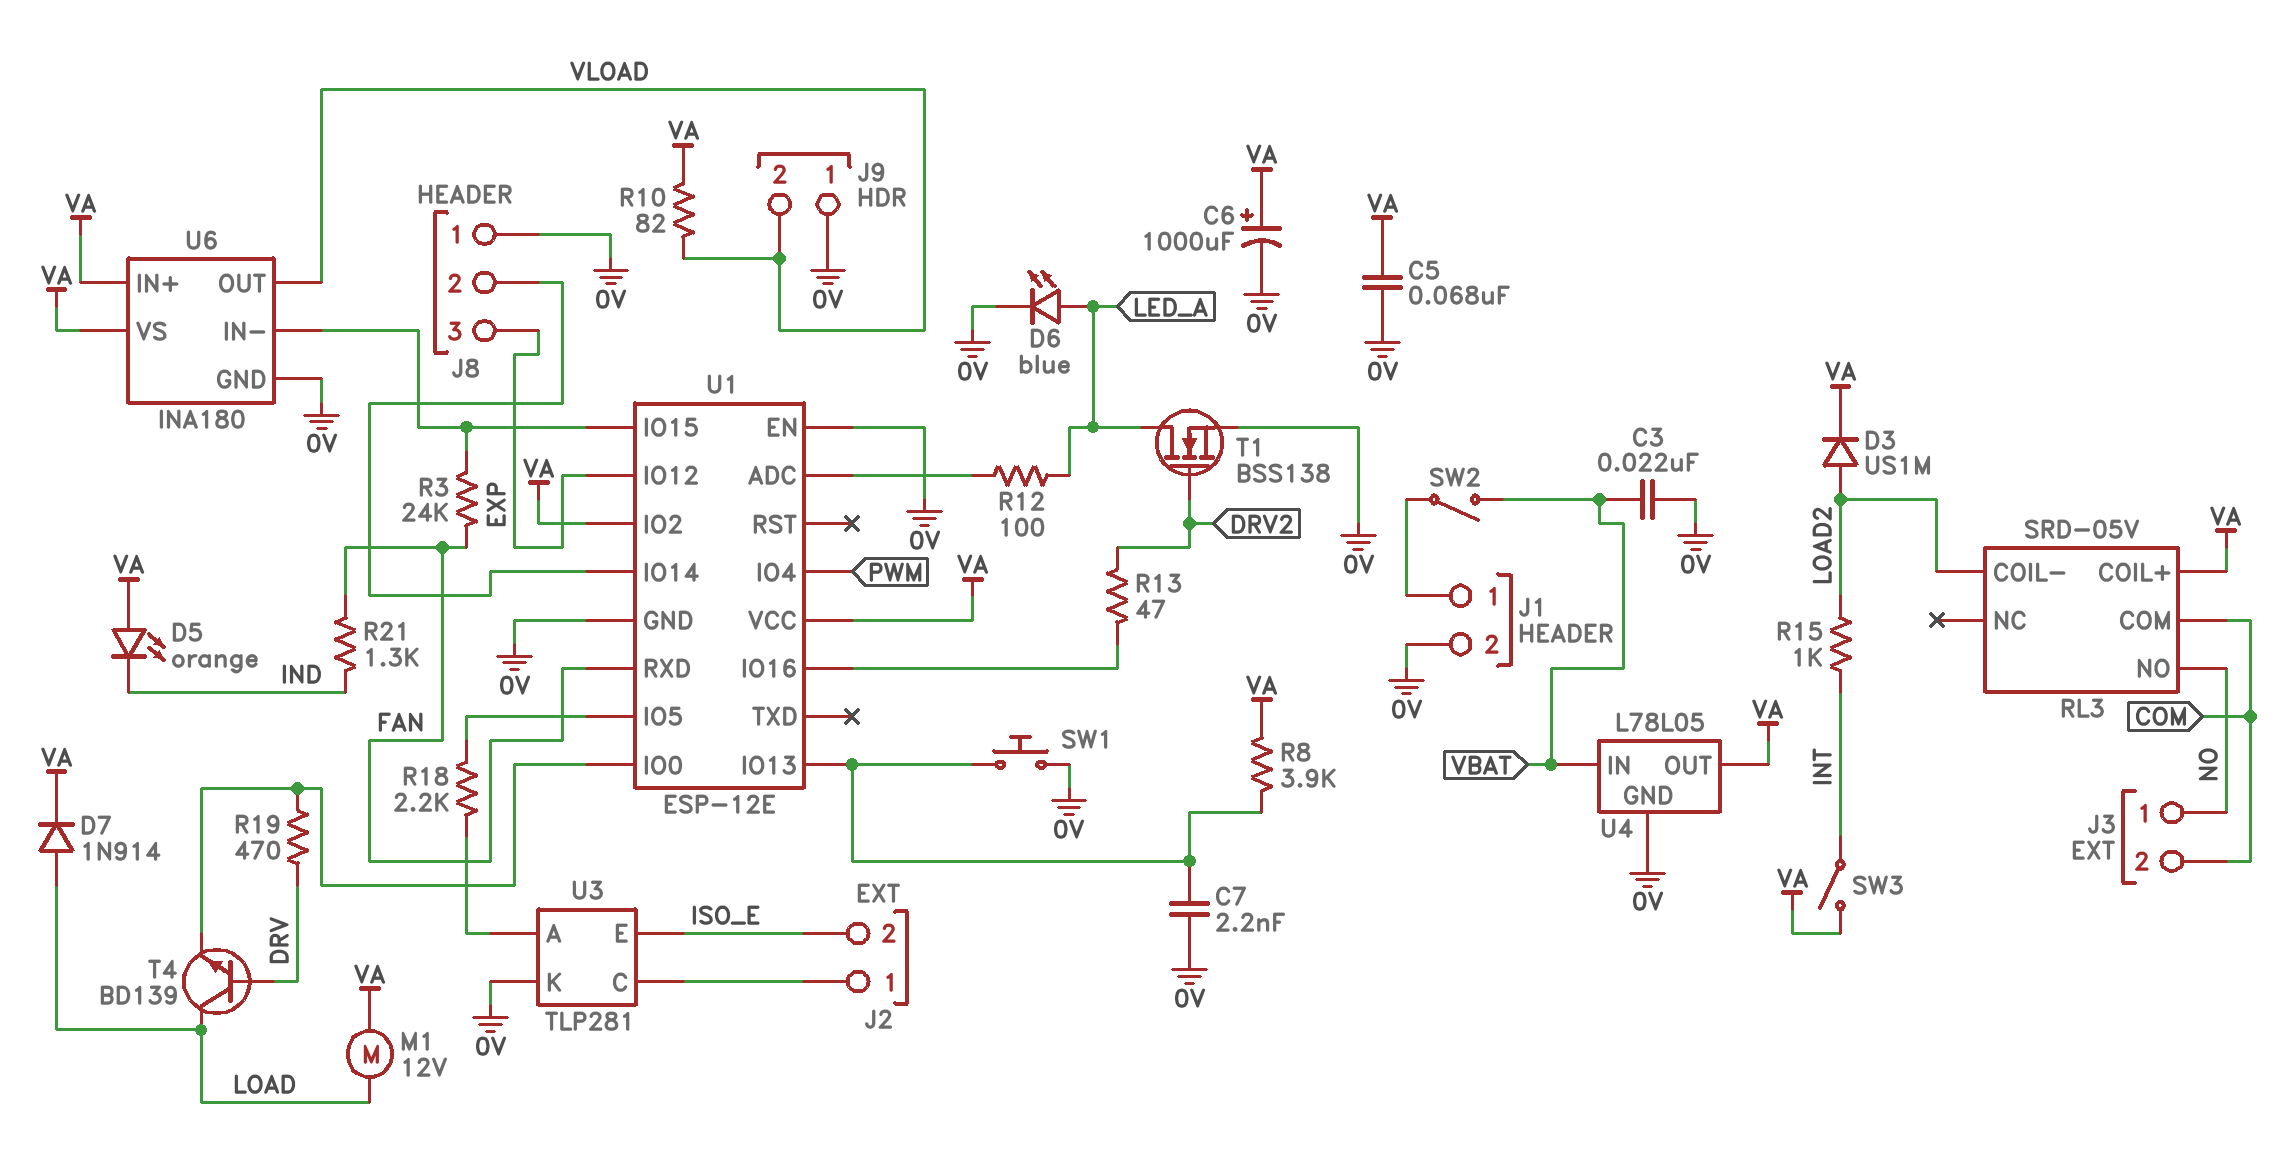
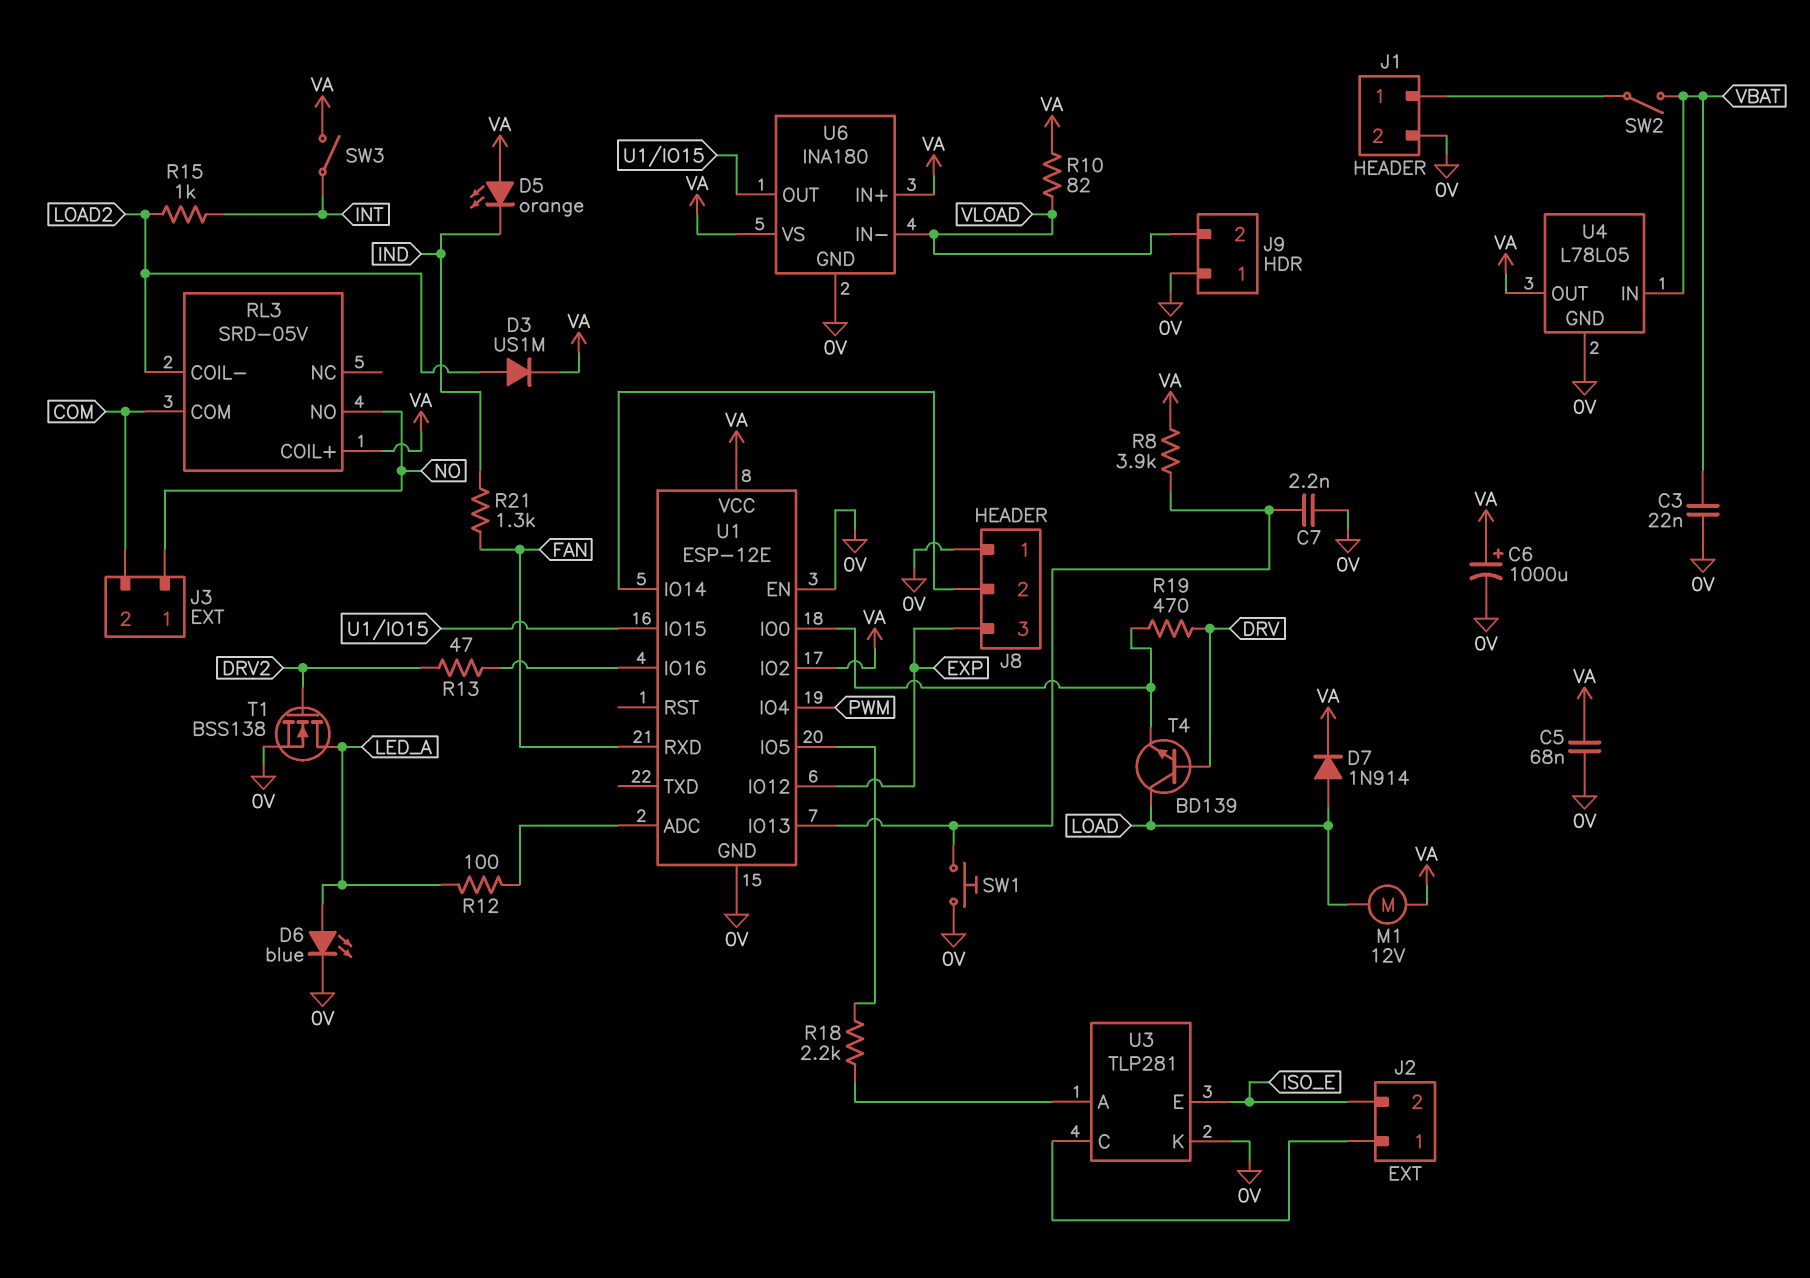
R3: 24k (FAN, U1/IO15) -> none
U6 pin IN-: U1/IO15 -> VLOAD
U6 pin OUT: VLOAD -> U1/IO15

